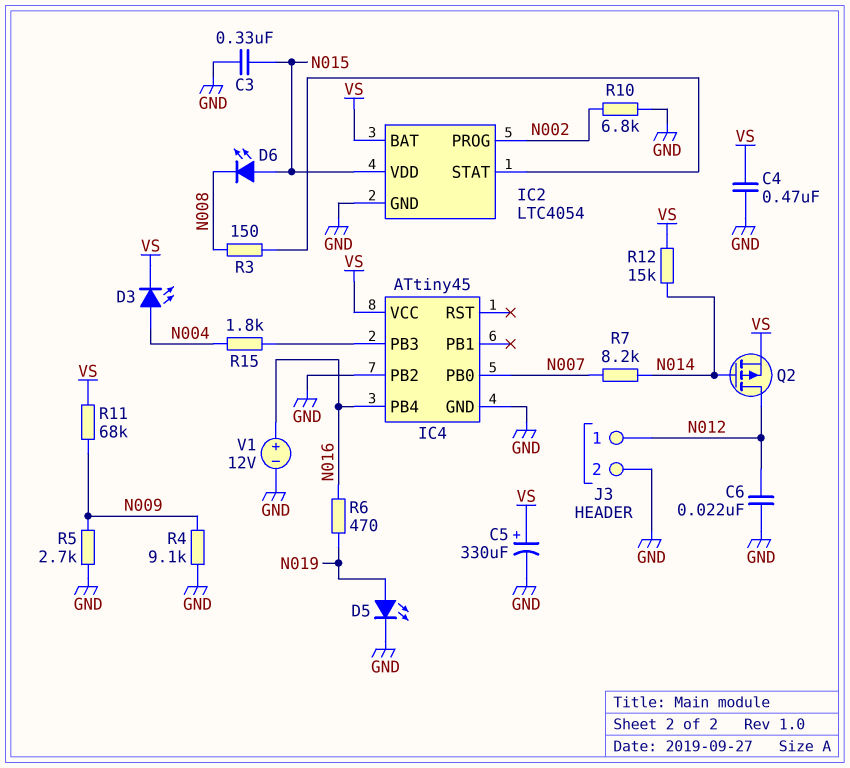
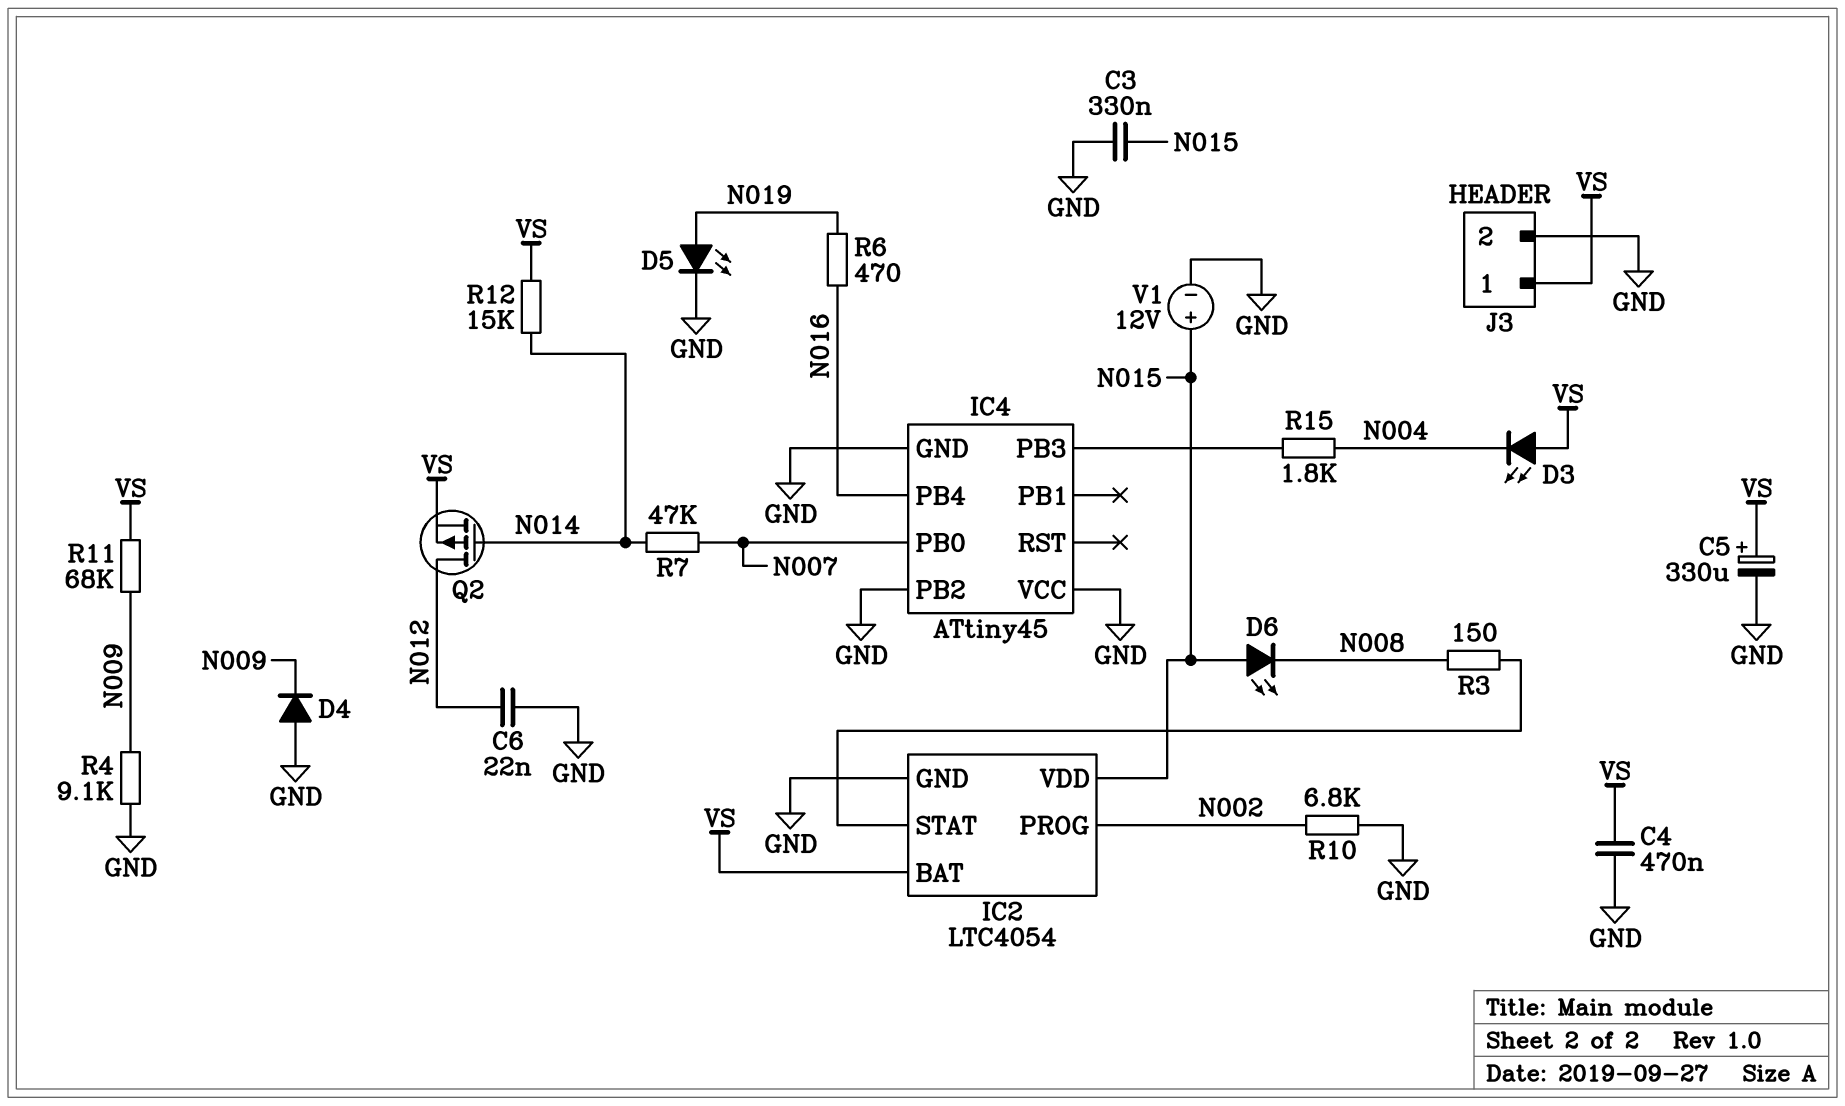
D3: LED (A N004, K VS) -> LED (A VS, K N004)
D4: none -> diode (A GND, K N009)
IC4 pin VCC: VS -> GND
J3 pin 1: N012 -> VS
R5: 2.7k (GND, N009) -> none
R7: 8.2k (N007, N014) -> 47k (N007, N014)
V1: 12V (plus N016, minus GND) -> 12V (plus N015, minus GND)

